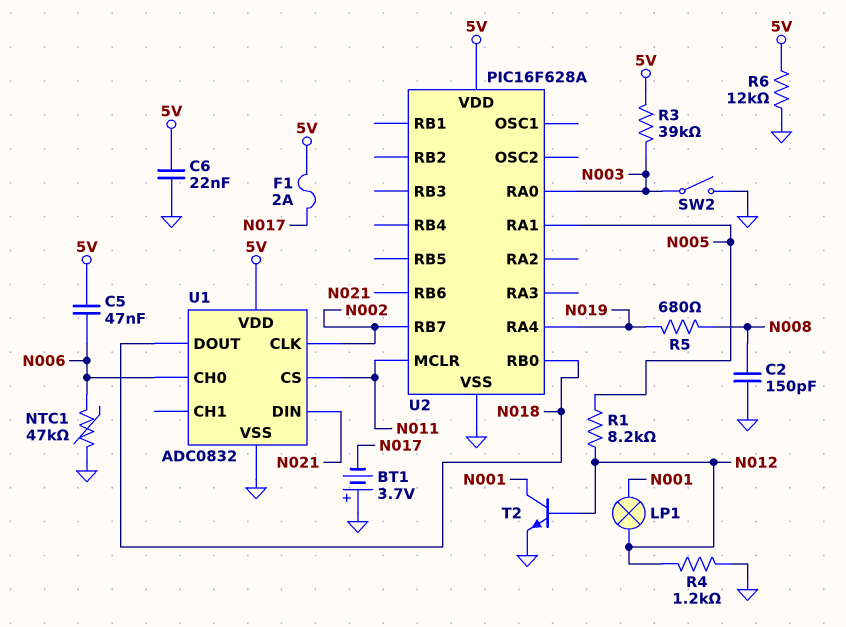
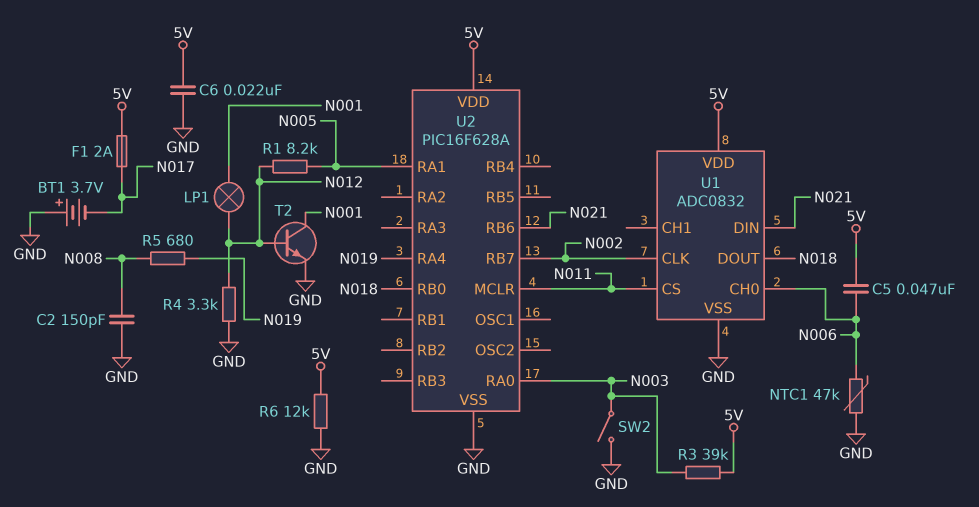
R4: 1.2k (GND, N012) -> 3.3k (GND, N012)

